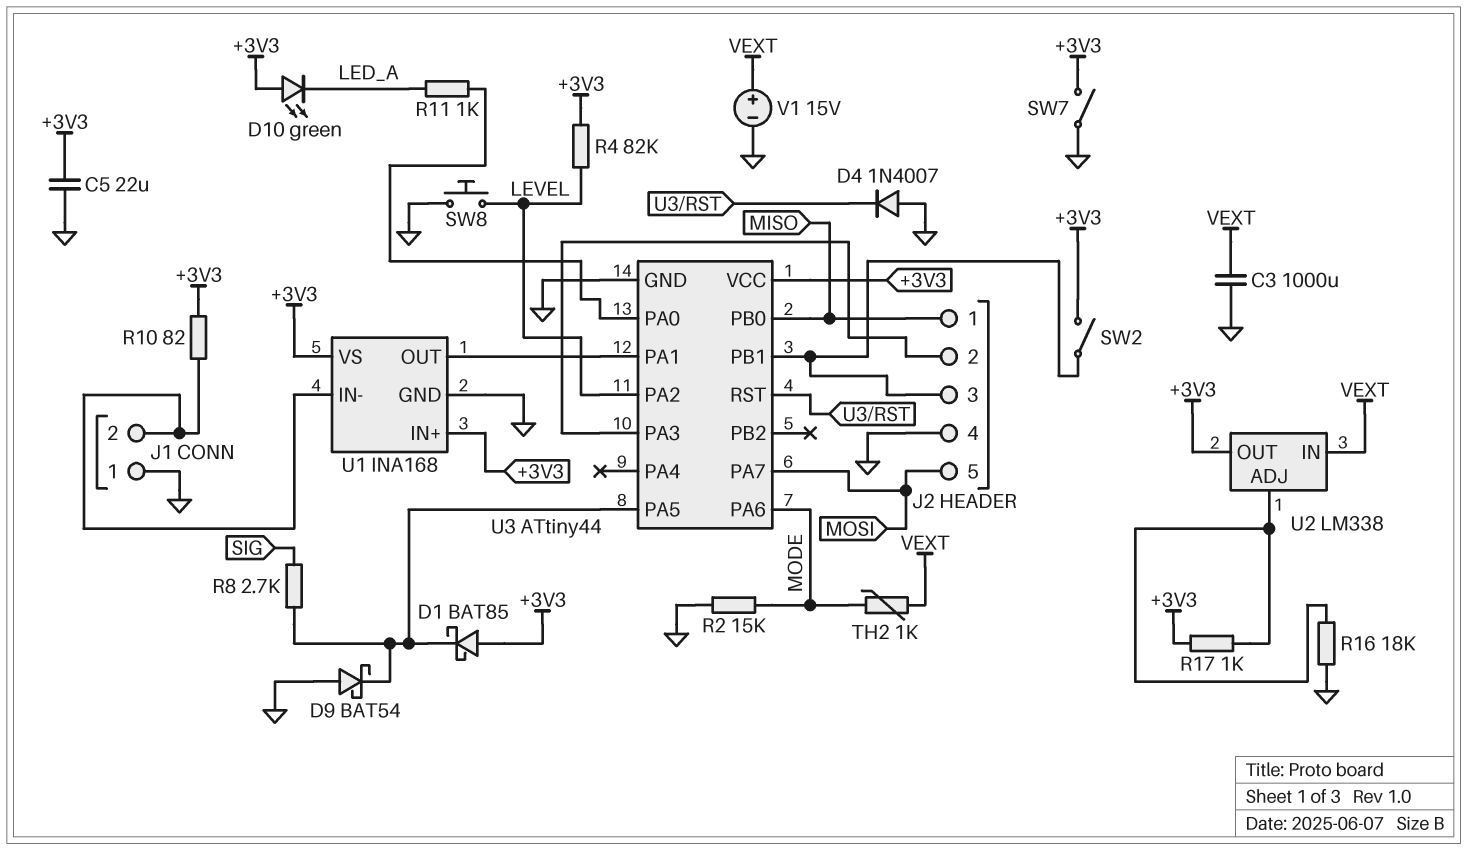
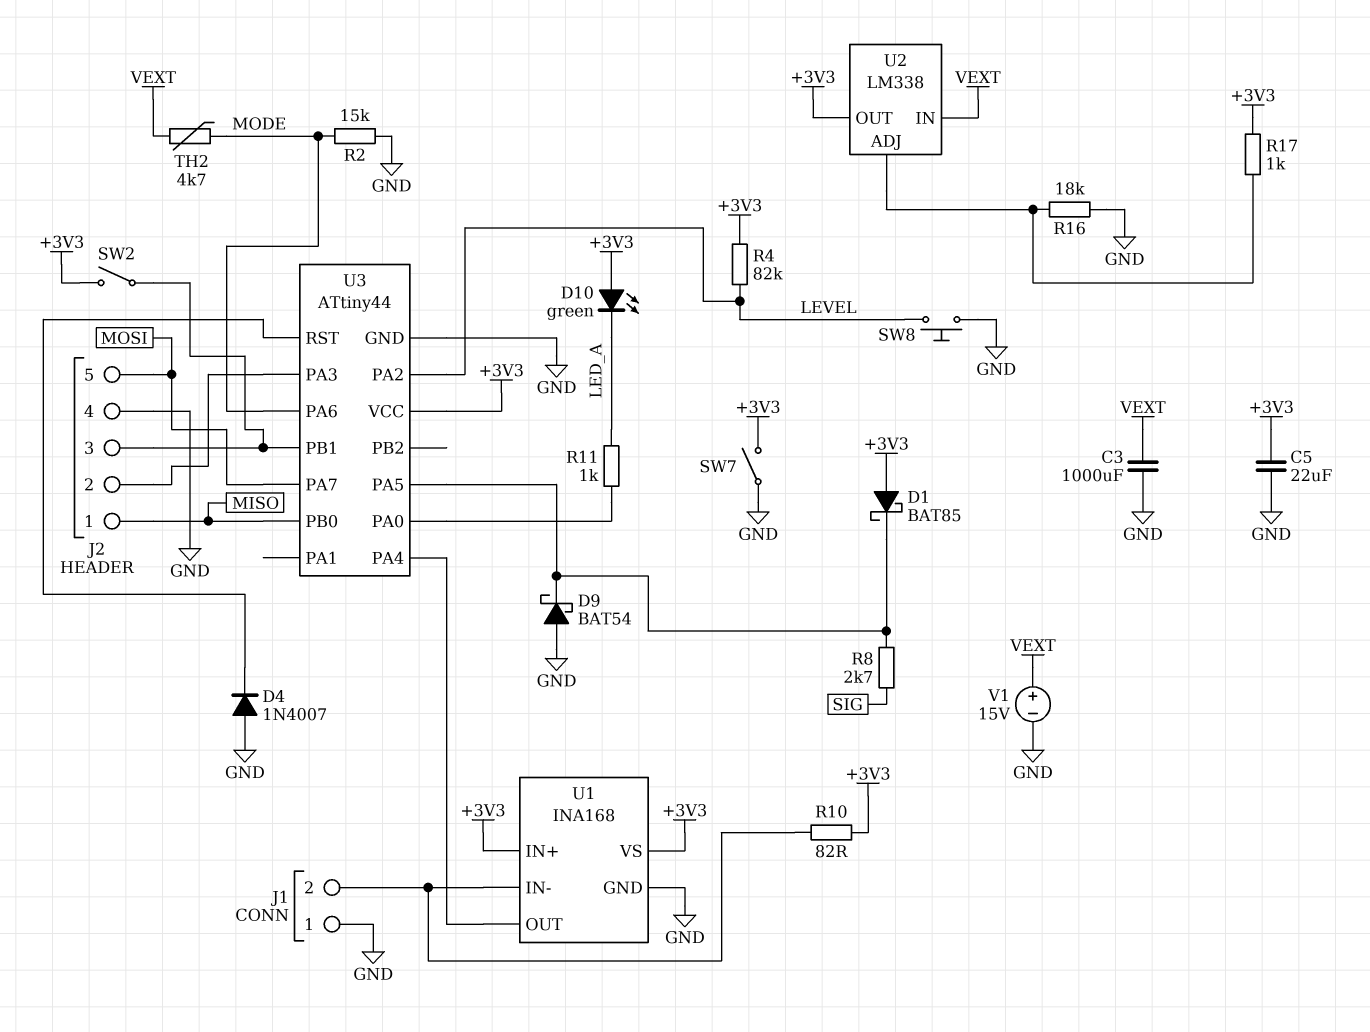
TH2: 1k (MODE, VEXT) -> 4.7k (MODE, VEXT)
U3 pin PA1: U1/OUT -> none
U3 pin PA4: none -> U1/OUT

